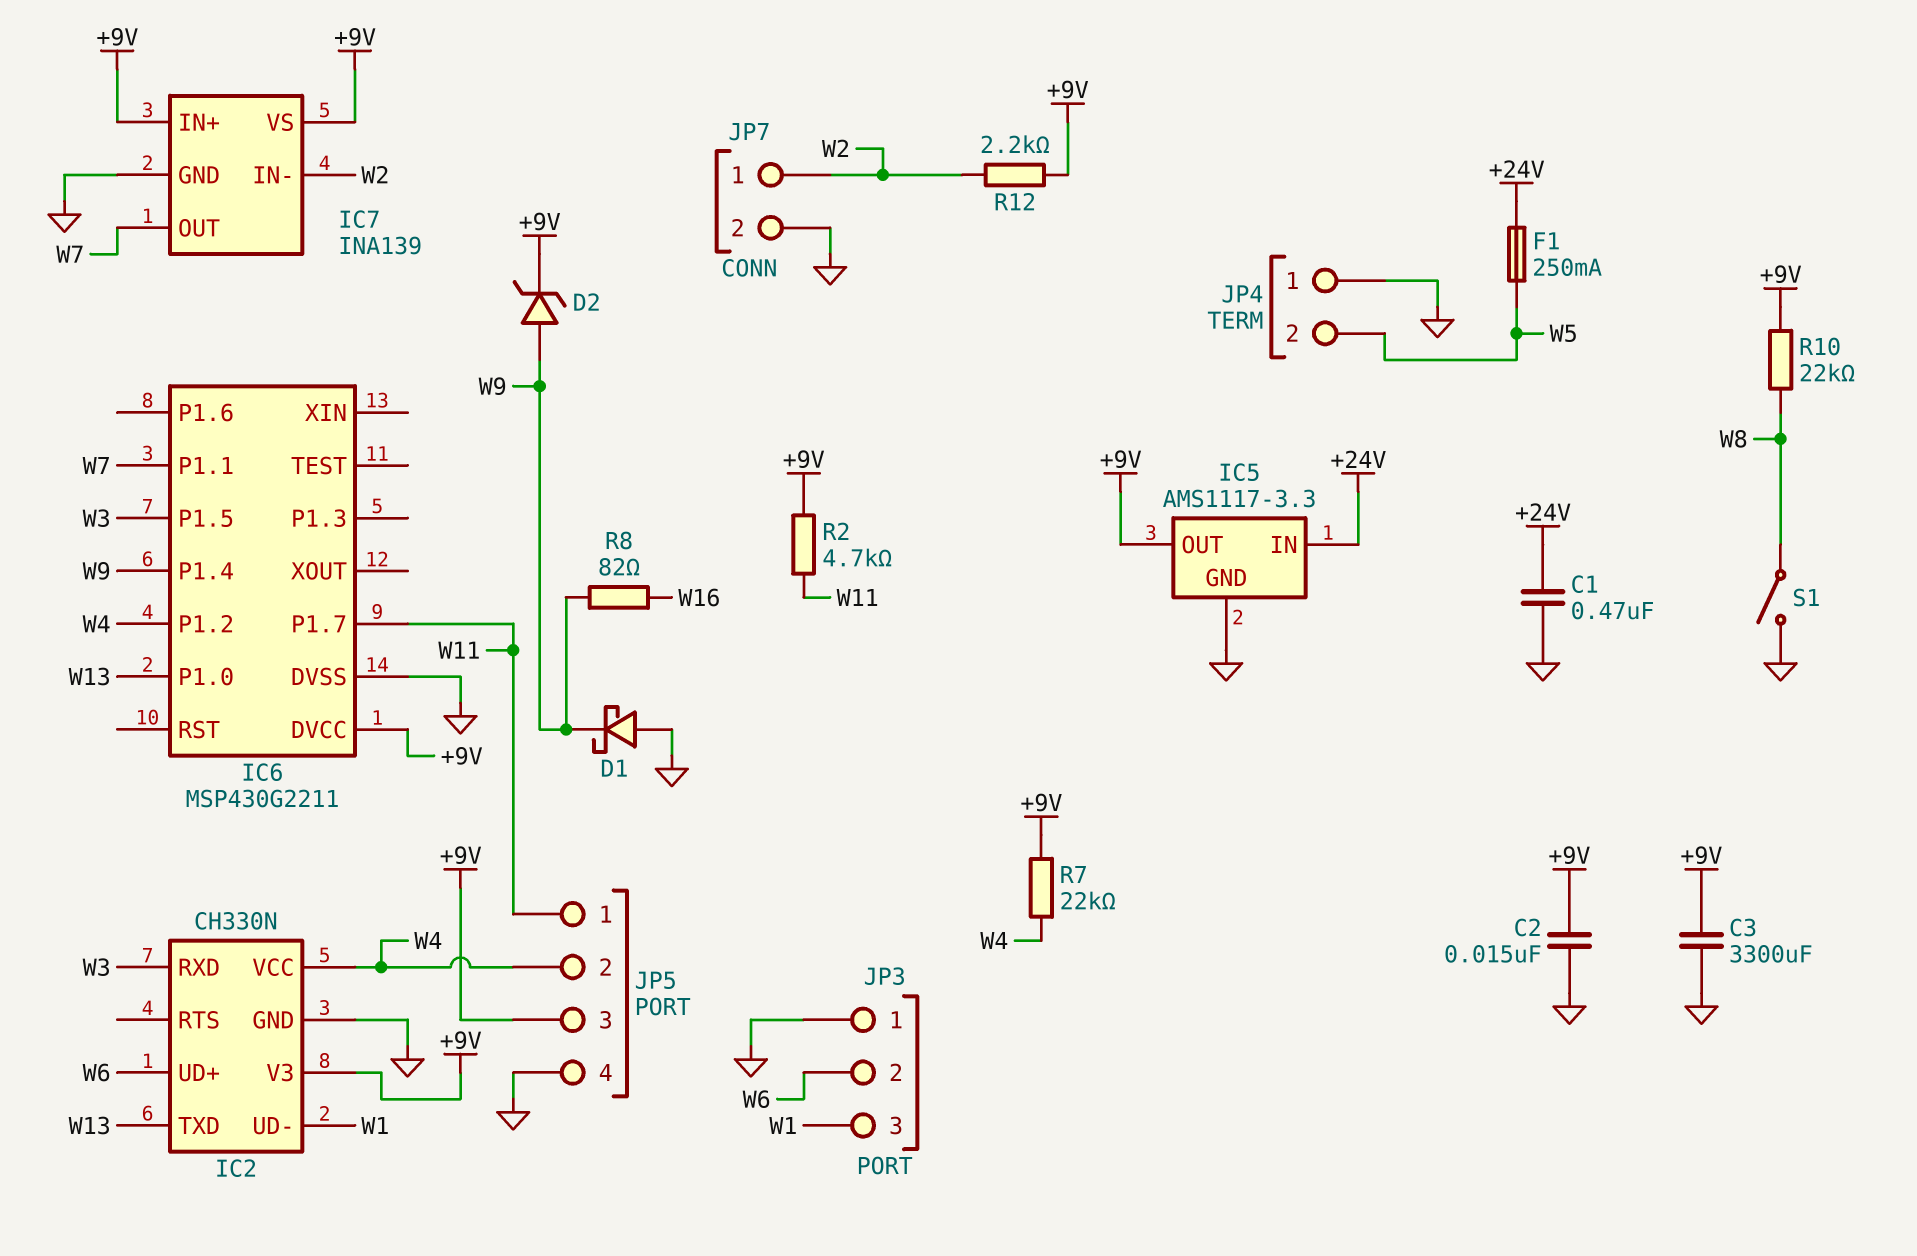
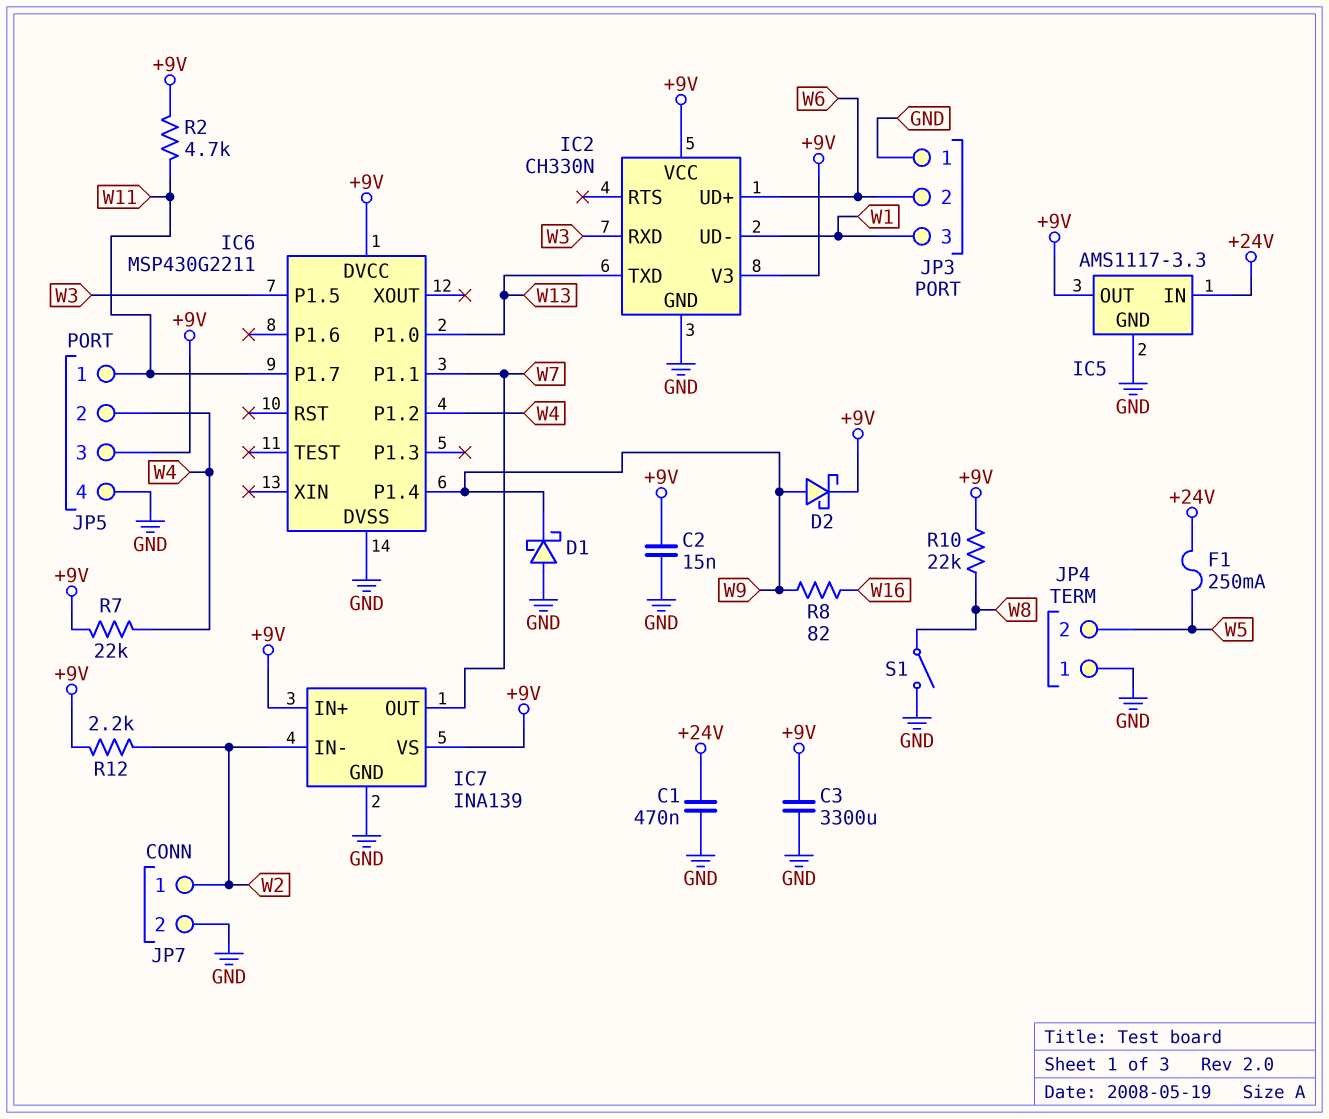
D2: zener (A W9, K +9V) -> schottky (A W9, K +9V)
IC2 pin VCC: W4 -> +9V

